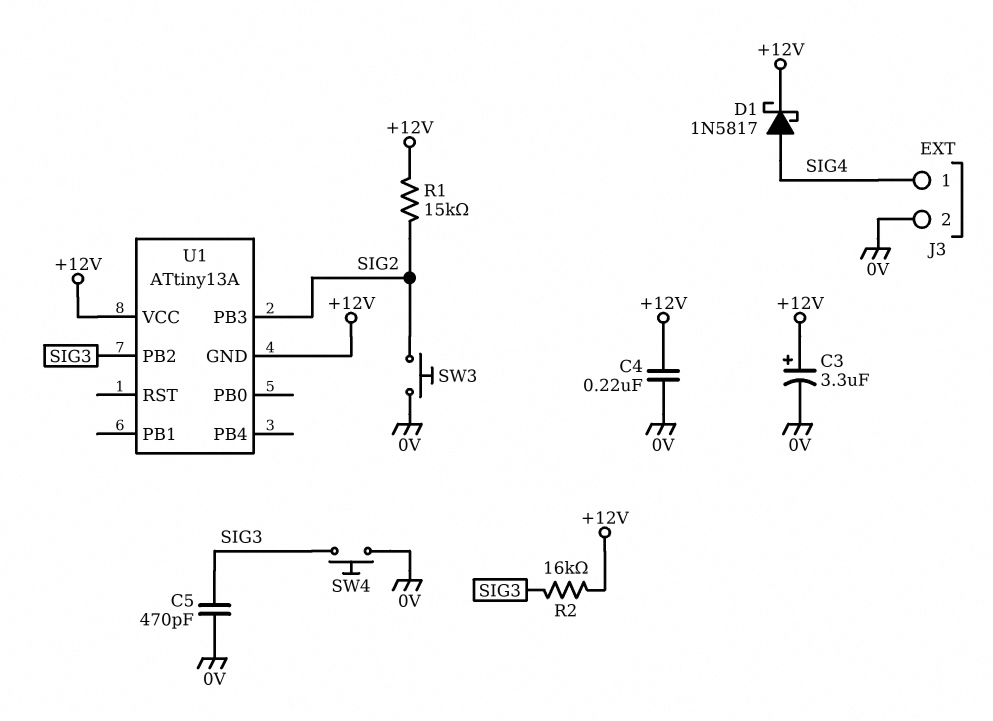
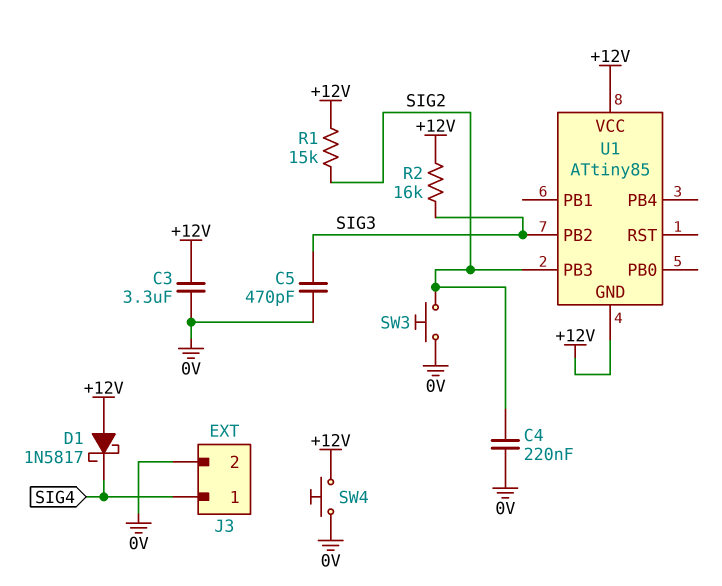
C3: 3.3uF (plus +12V, minus 0V) -> 3.3uF (+12V, 0V)
C4: 220nF (+12V, 0V) -> 220nF (0V, SIG2)
D1: schottky 1N5817 (A SIG4, K +12V) -> schottky 1N5817 (A +12V, K SIG4)
SW4: button (0V, SIG3) -> button (+12V, 0V)
U1: ATtiny13A -> ATtiny85

